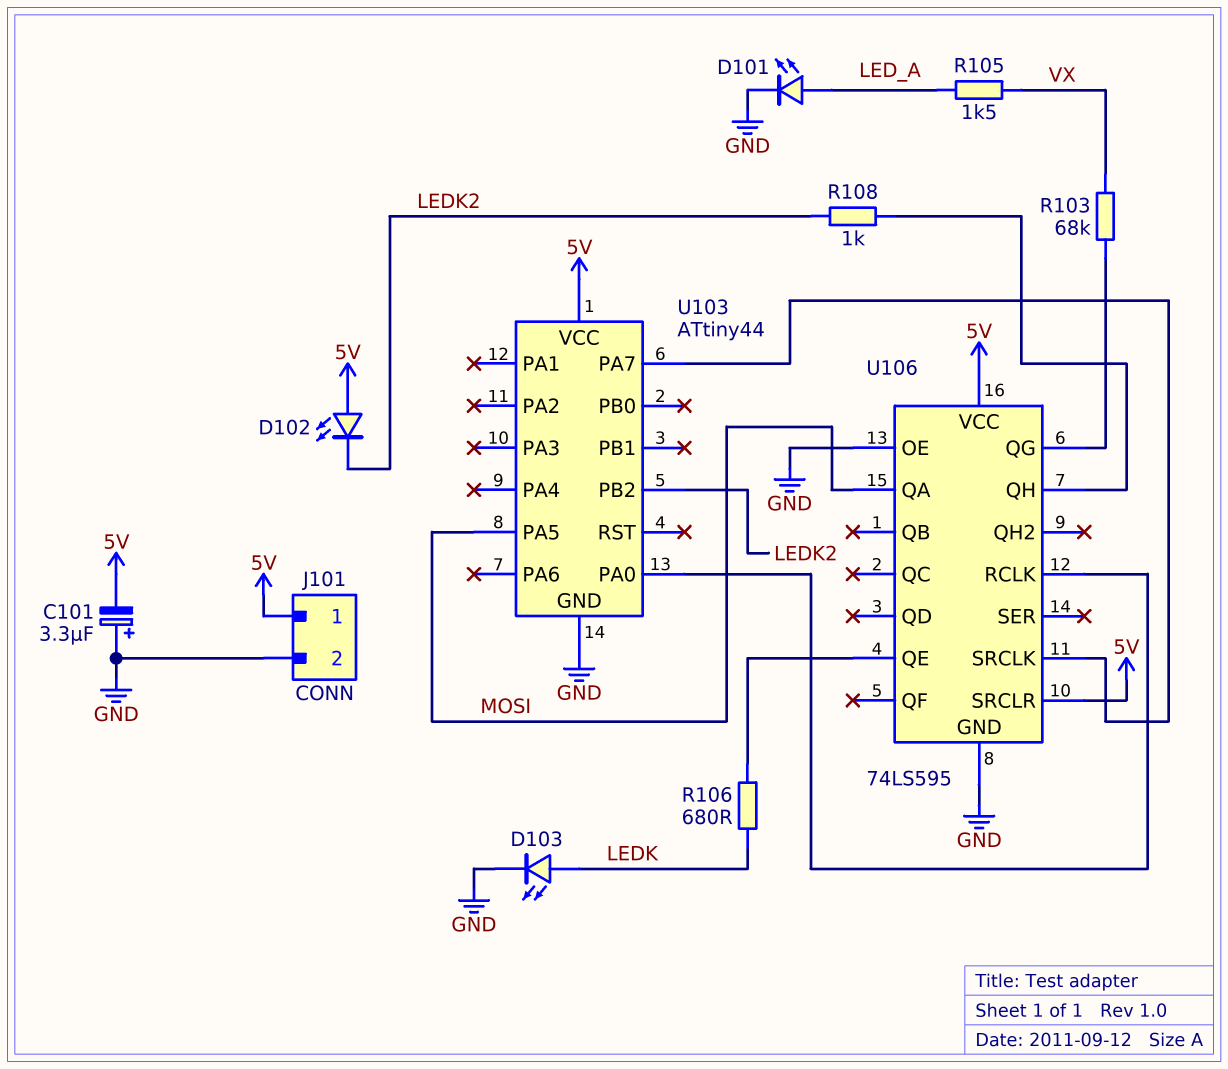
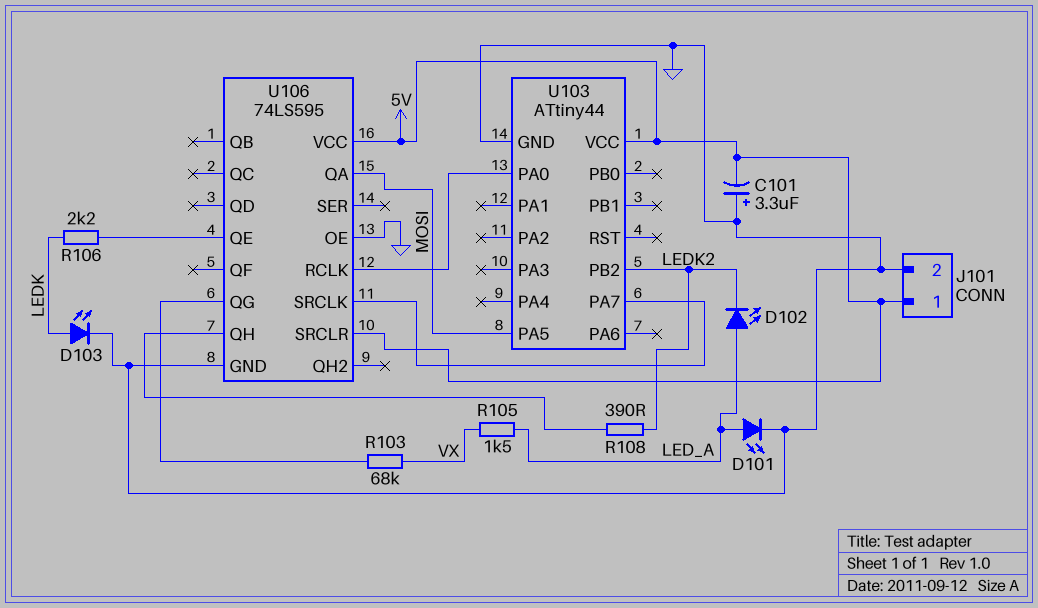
D102: LED (A 5V, K LEDK2) -> LED (A LED_A, K LEDK2)
R106: 680 (LEDK, U106/QE) -> 2.2k (LEDK, U106/QE)
R108: 1k (LEDK2, U106/QH) -> 390 (LEDK2, U106/QH)

